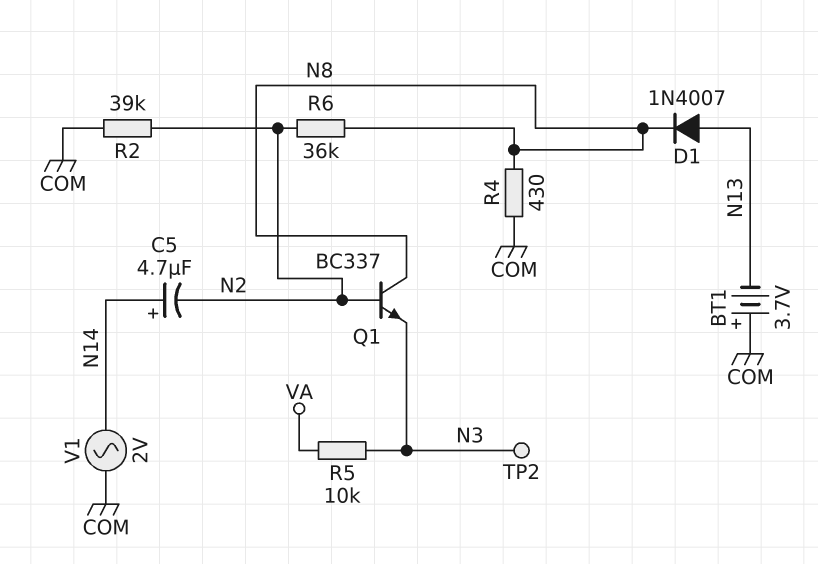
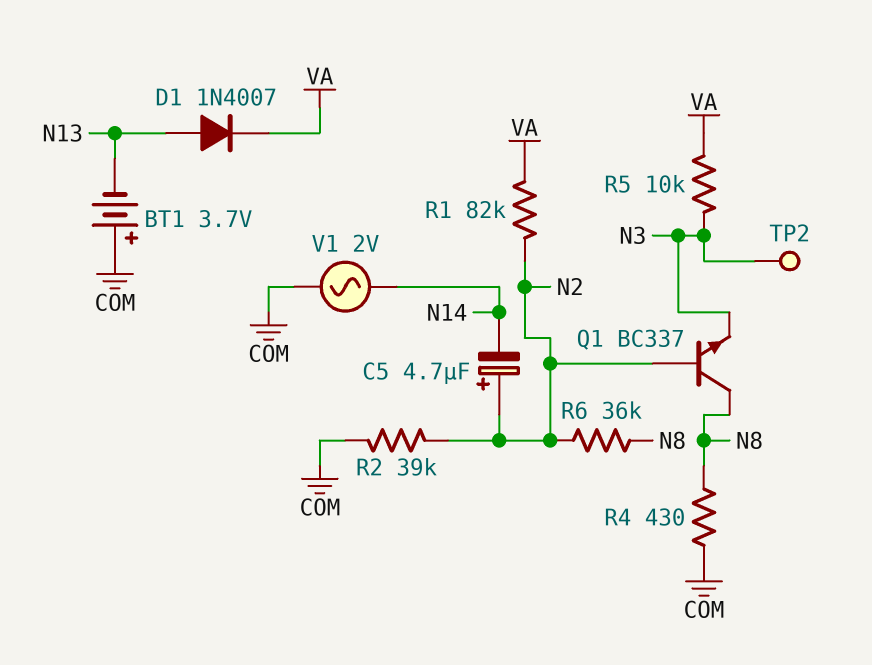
C5: 4.7uF (plus N14, minus N2) -> 4.7uF (plus N2, minus N14)
D1: diode 1N4007 (A N13, K N8) -> diode 1N4007 (A N13, K VA)
R1: none -> 82k (N2, VA)

